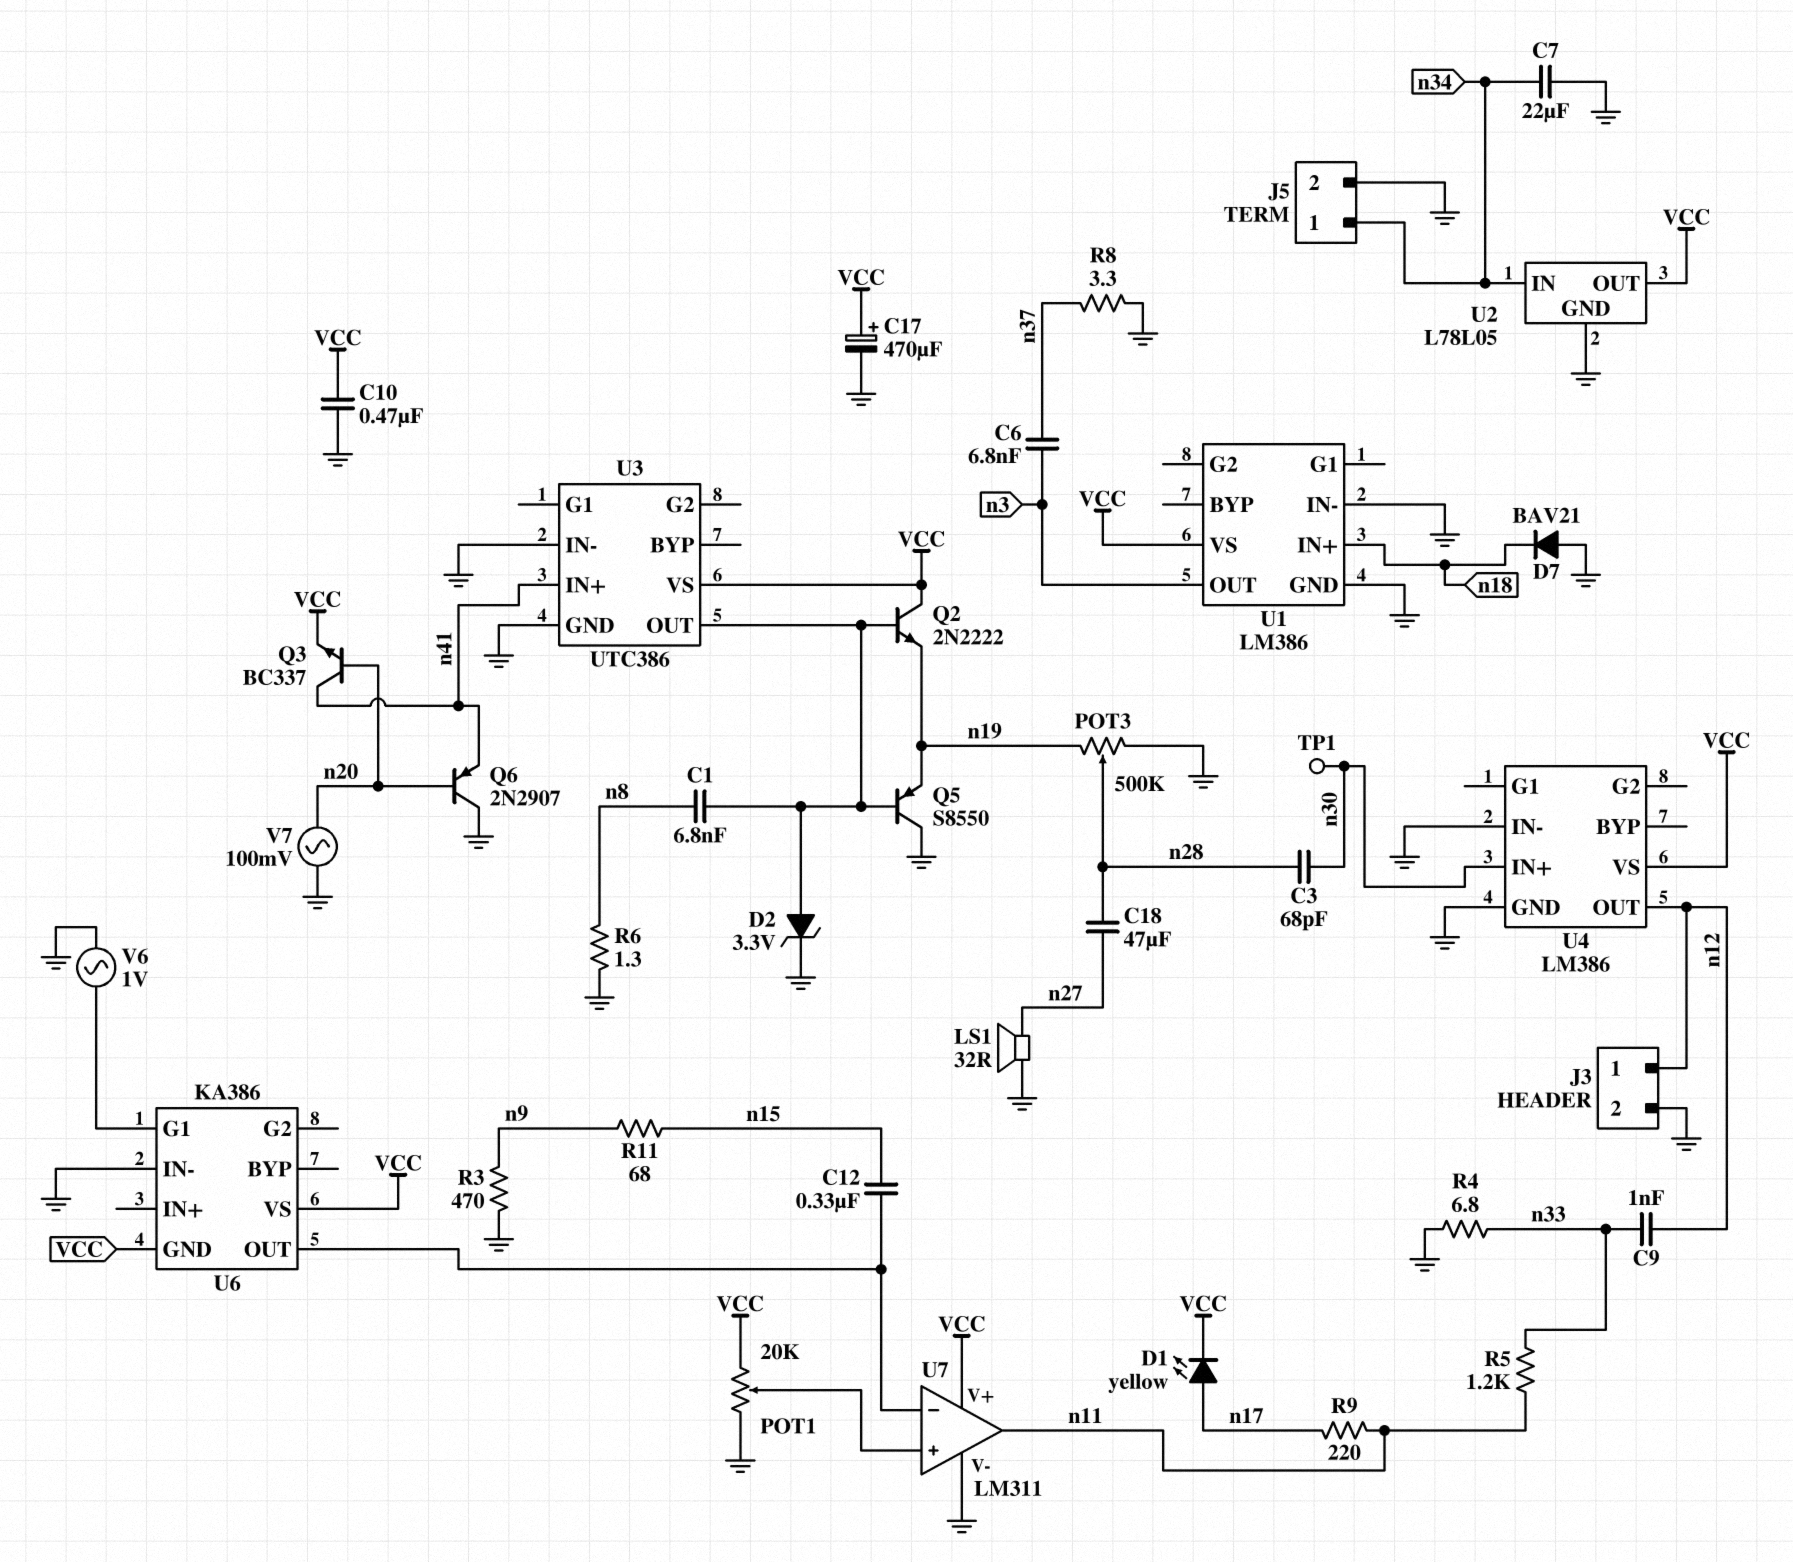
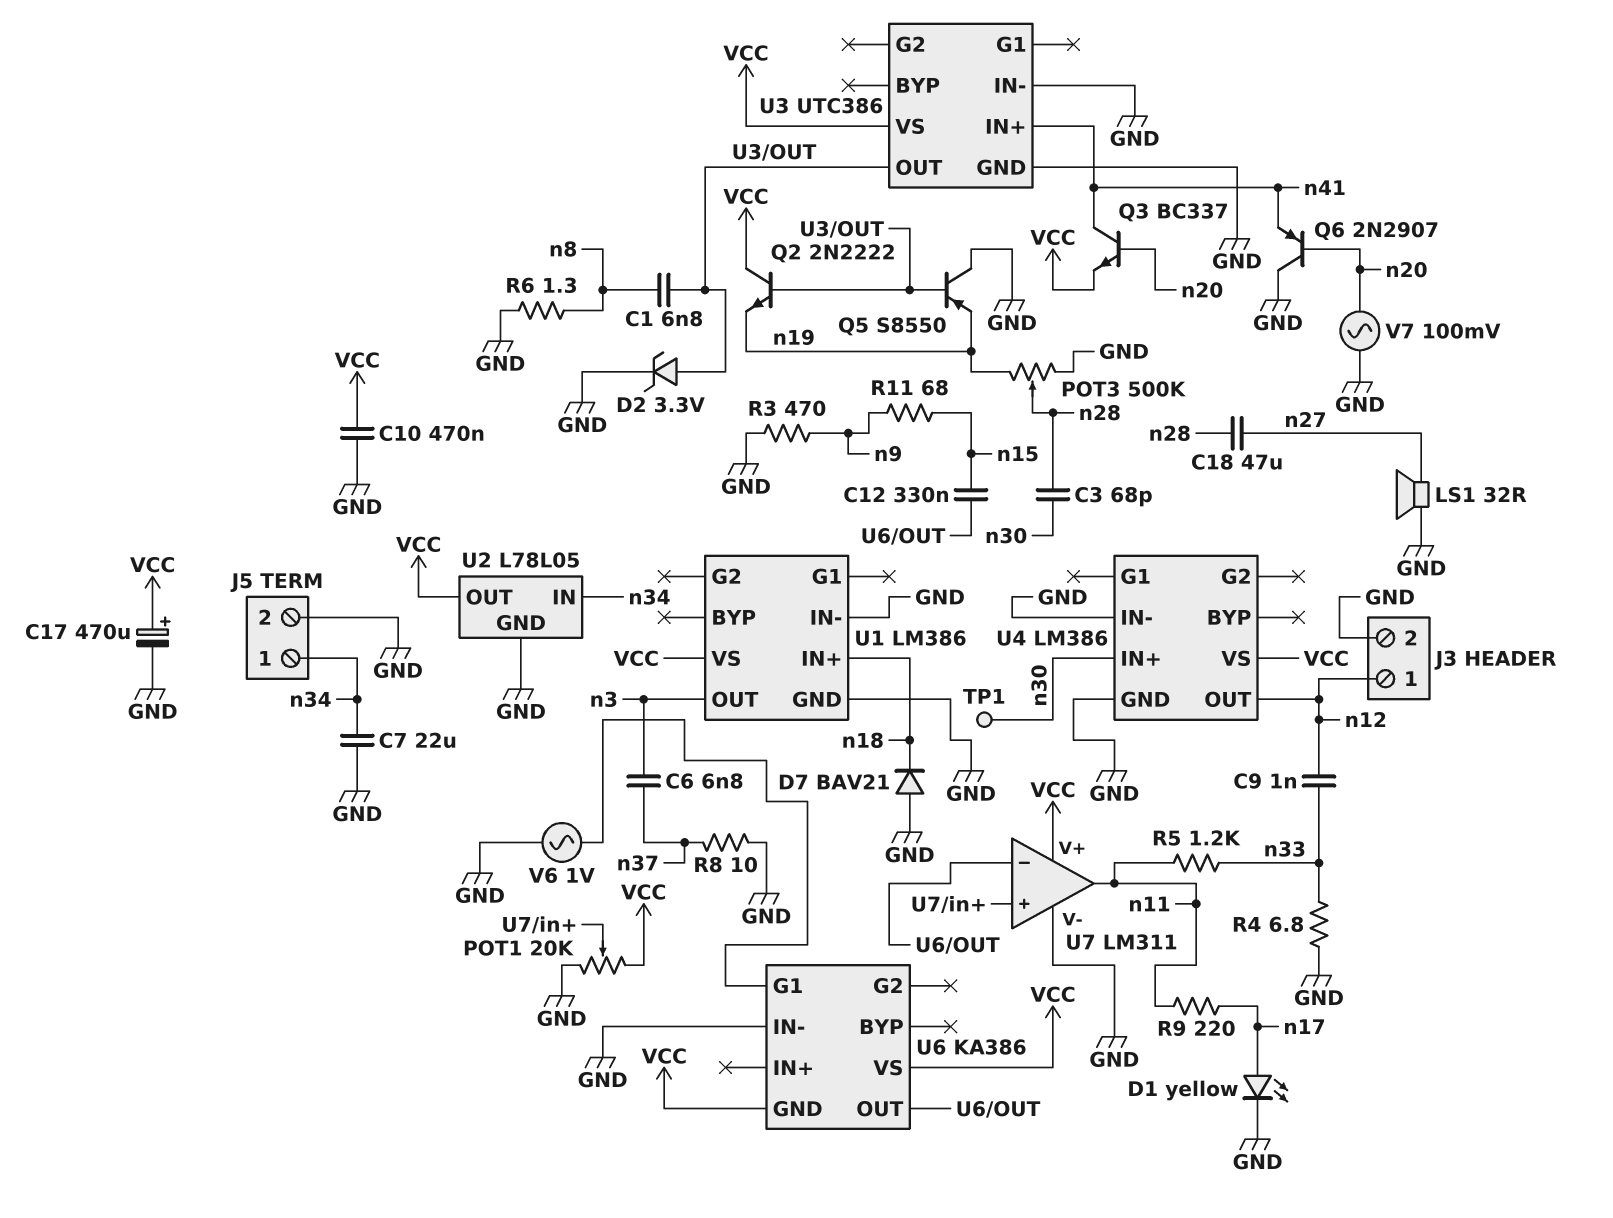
D1: LED yellow (A n17, K VCC) -> LED yellow (A n17, K GND)
R8: 3.3 (GND, n37) -> 10 (GND, n37)

